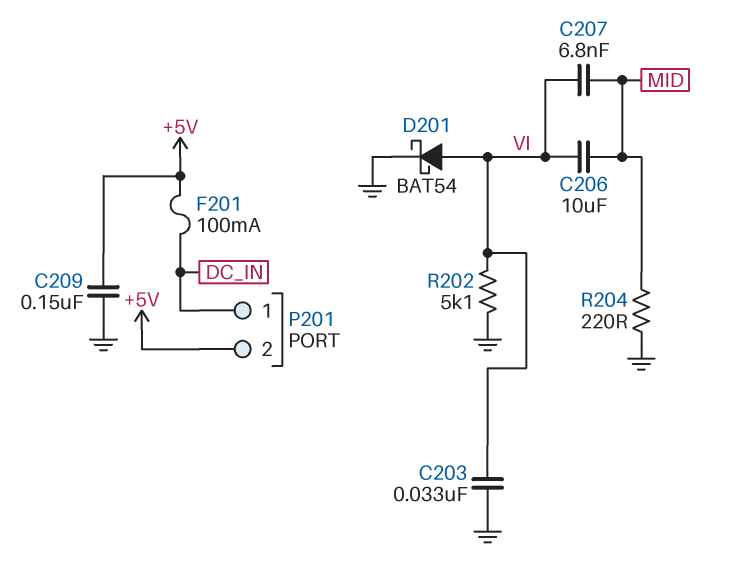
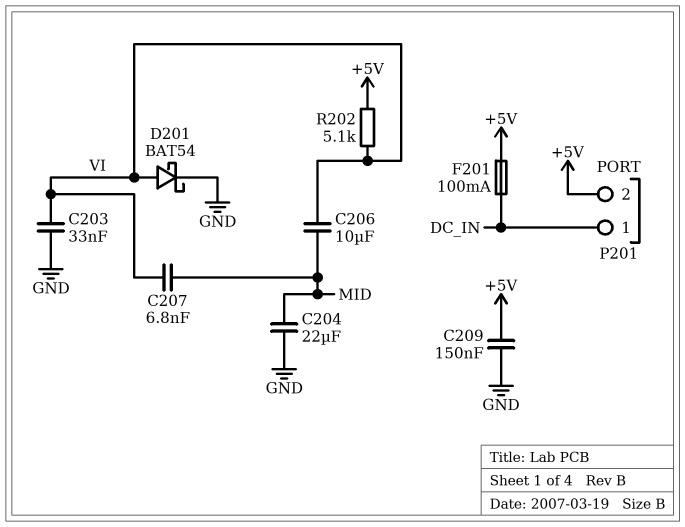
C204: none -> 22uF (GND, MID)
R202: 5.1k (GND, VI) -> 5.1k (+5V, VI)
R204: 220 (GND, MID) -> none

